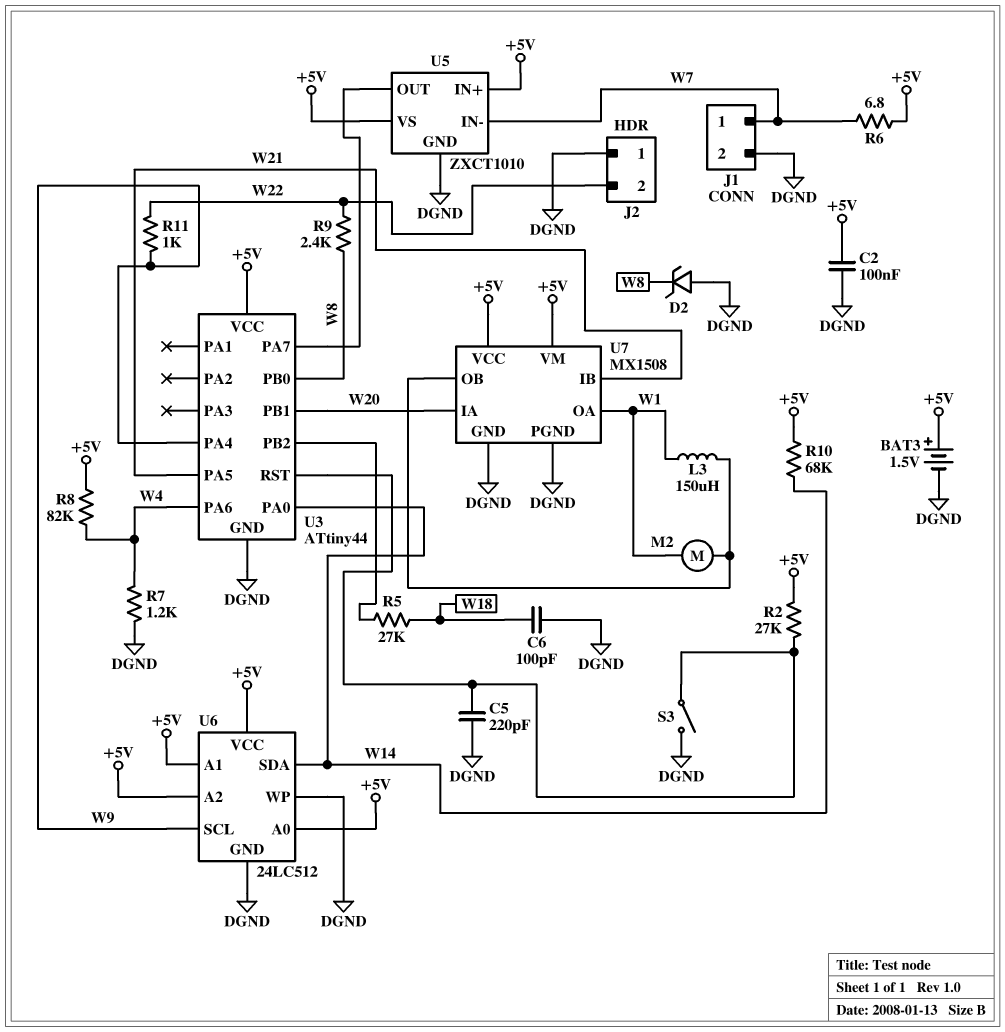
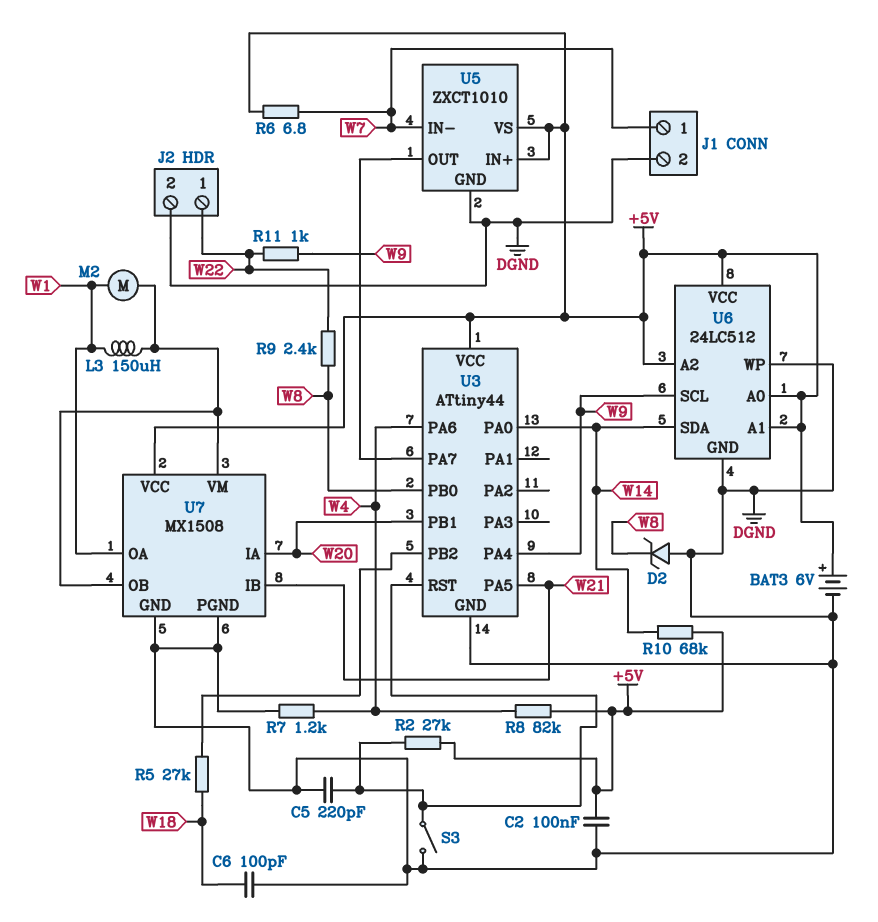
BAT3: 1.5V (plus +5V, minus DGND) -> 6V (plus +5V, minus DGND)
J2 pin 1: DGND -> W22
J2 pin 2: W22 -> DGND
U7 pin VM: +5V -> U7/OB

